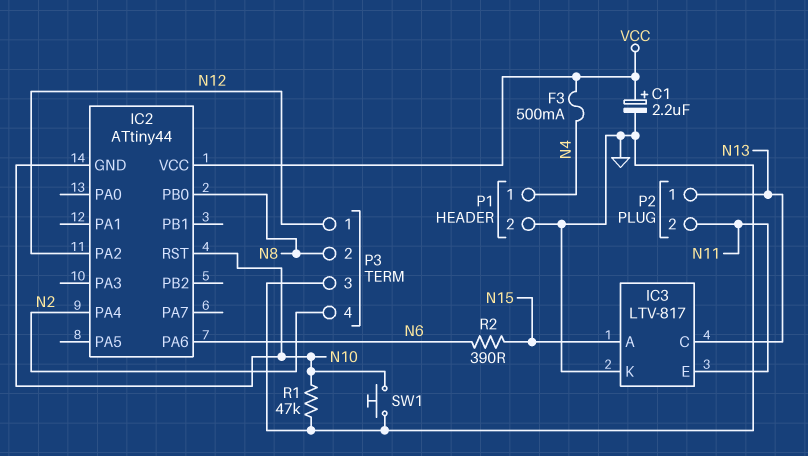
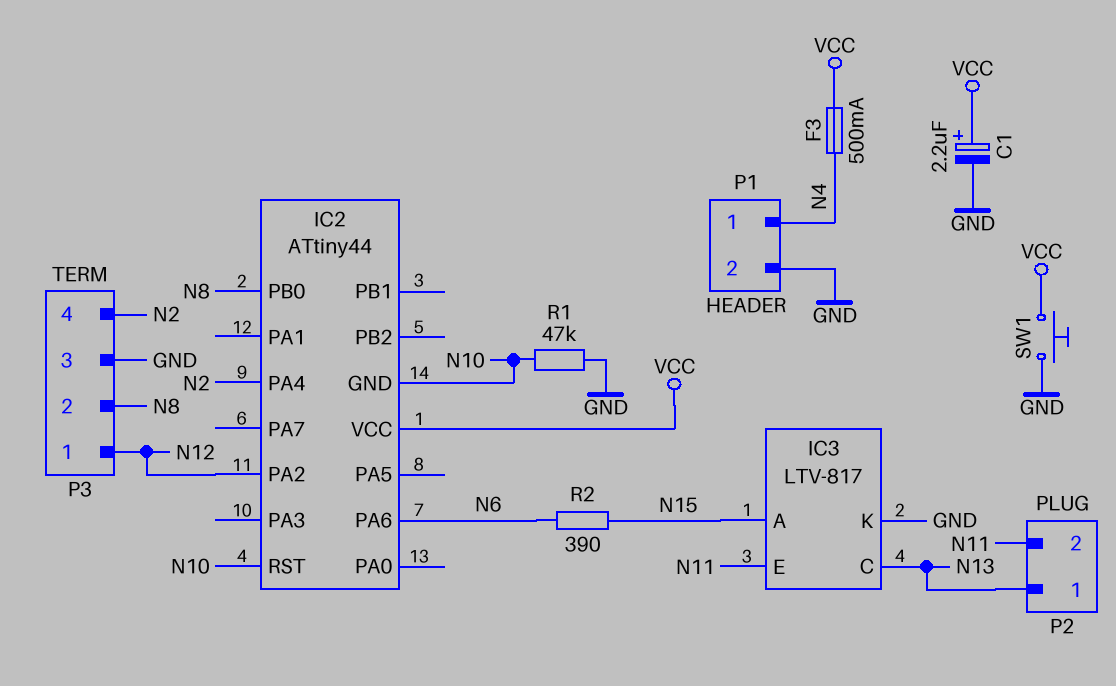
SW1: button (GND, N10) -> button (GND, VCC)

